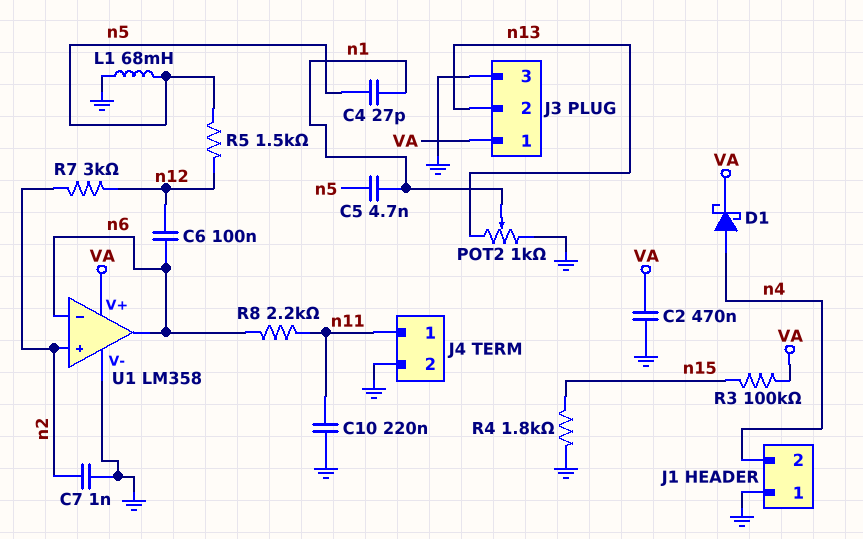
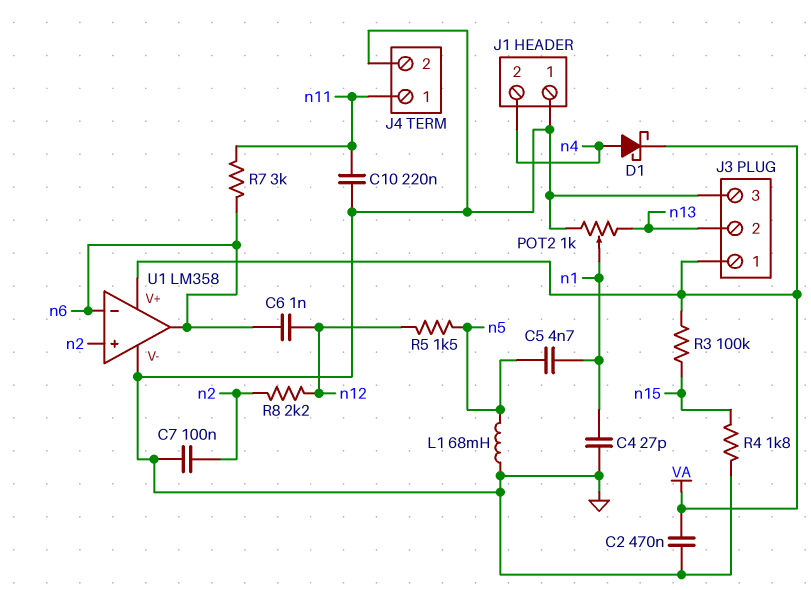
C4: 27pF (n1, n5) -> 27pF (GND, n1)
C6: 100nF (n6, n12) -> 1nF (n6, n12)
C7: 1nF (GND, n2) -> 100nF (GND, n2)
R7: 3k (n2, n12) -> 3k (n6, n11)
R8: 2.2k (n6, n11) -> 2.2k (n2, n12)

